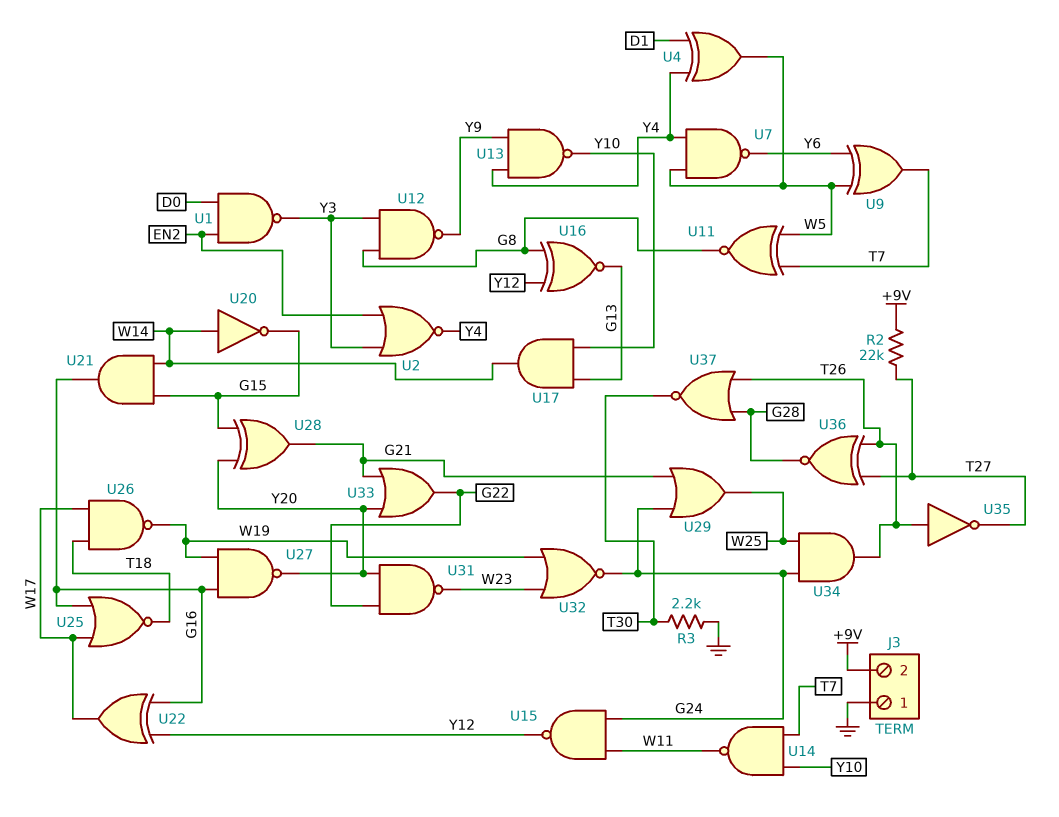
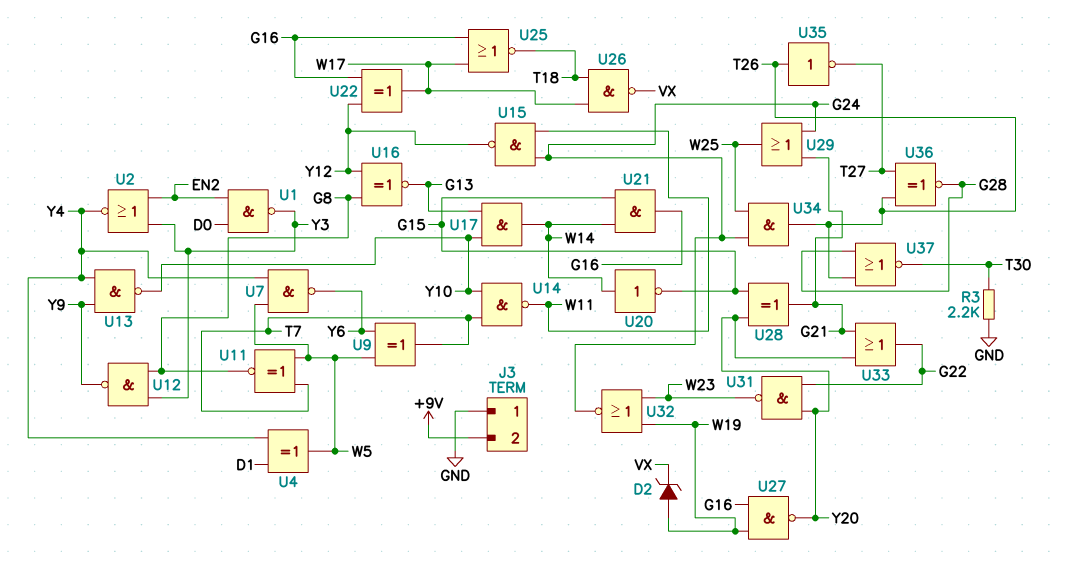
D2: none -> zener (A W19, K VX)
R2: 22k (+9V, T27) -> none
U26: NAND (in T18, in W17, out W19) -> NAND (in T18, in W17, out VX)

